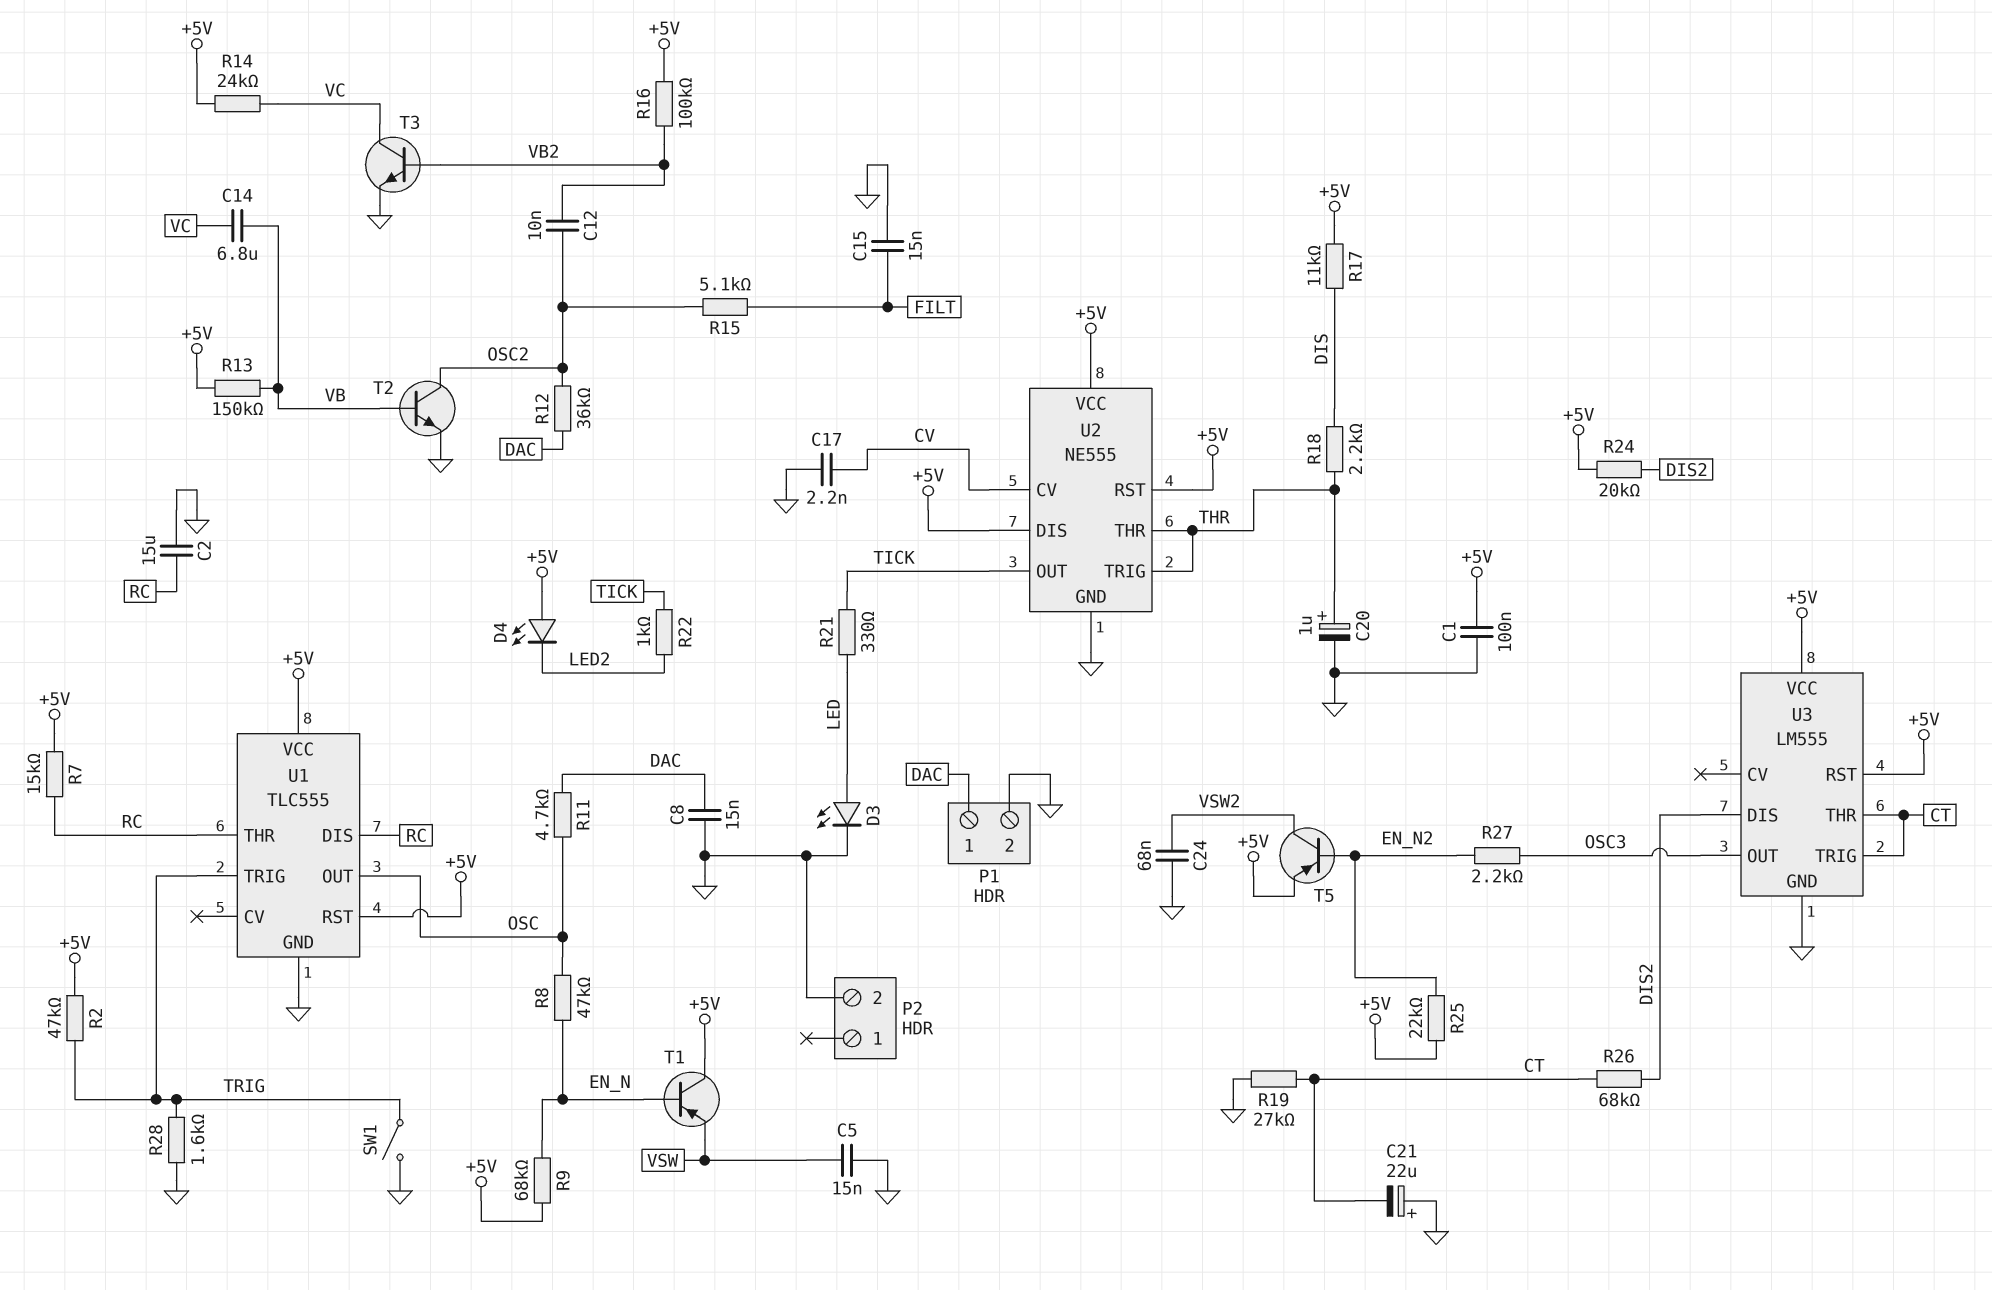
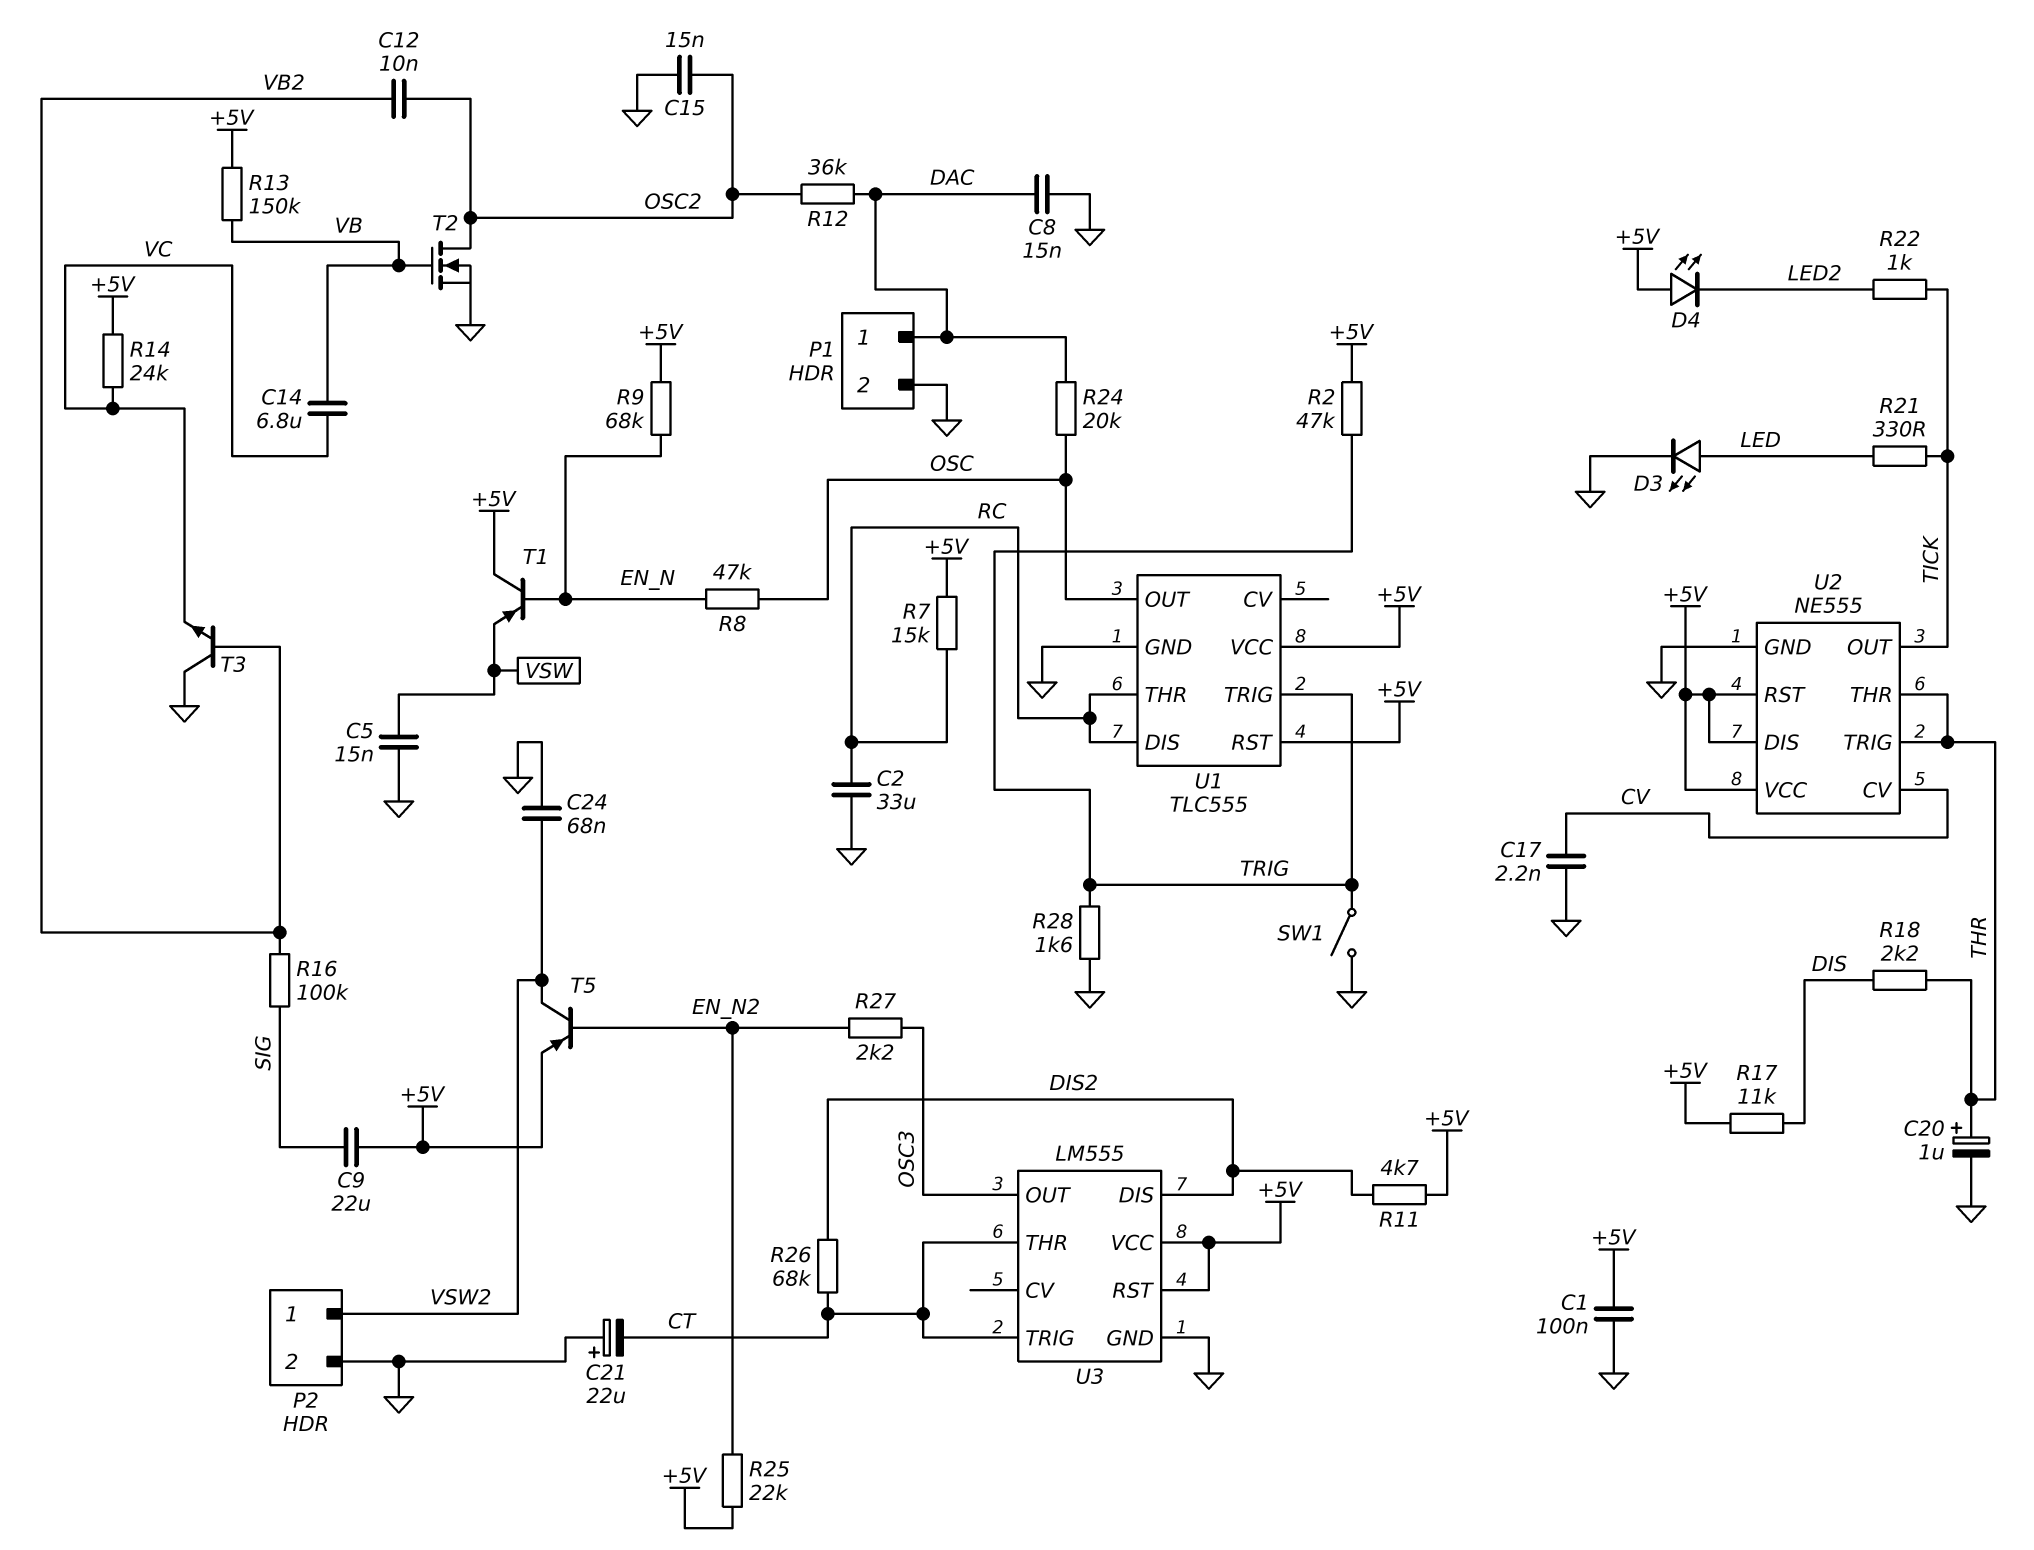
C2: 15uF (GND, RC) -> 33uF (GND, RC)
C9: none -> 22uF (+5V, SIG)
C15: 15nF (FILT, GND) -> 15nF (GND, OSC2)
P2 pin 1: none -> VSW2
R11: 4.7k (DAC, OSC) -> 4.7k (+5V, DIS2)
R15: 5.1k (FILT, OSC2) -> none
R16: 100k (+5V, VB2) -> 100k (SIG, VB2)
R19: 27k (CT, GND) -> none
R24: 20k (+5V, DIS2) -> 20k (DAC, OSC)
T2: NPN (B VB, C OSC2, E GND) -> NMOS (G VB, D OSC2, S GND)
T3: NPN (B VB2, C VC, E GND) -> NPN (B VB2, C GND, E VC)

